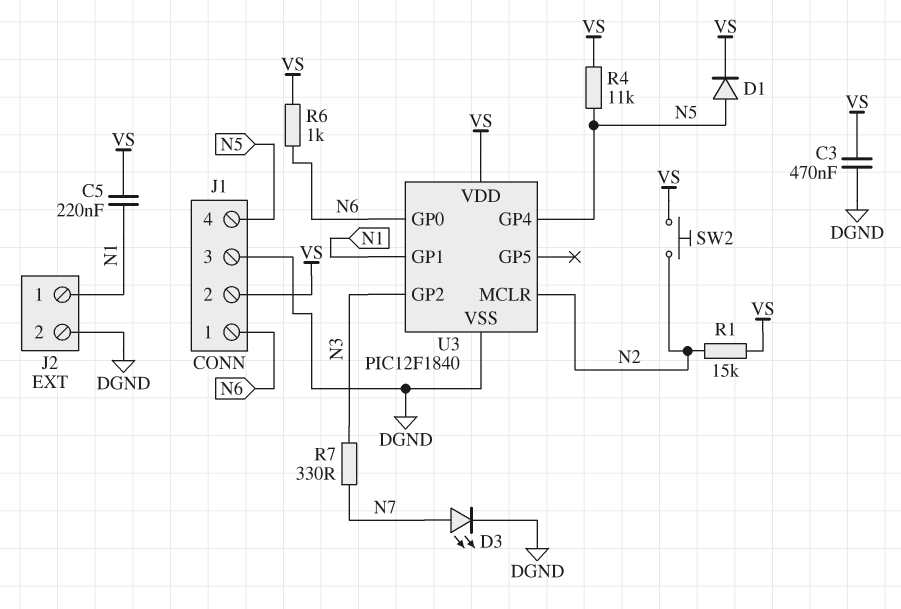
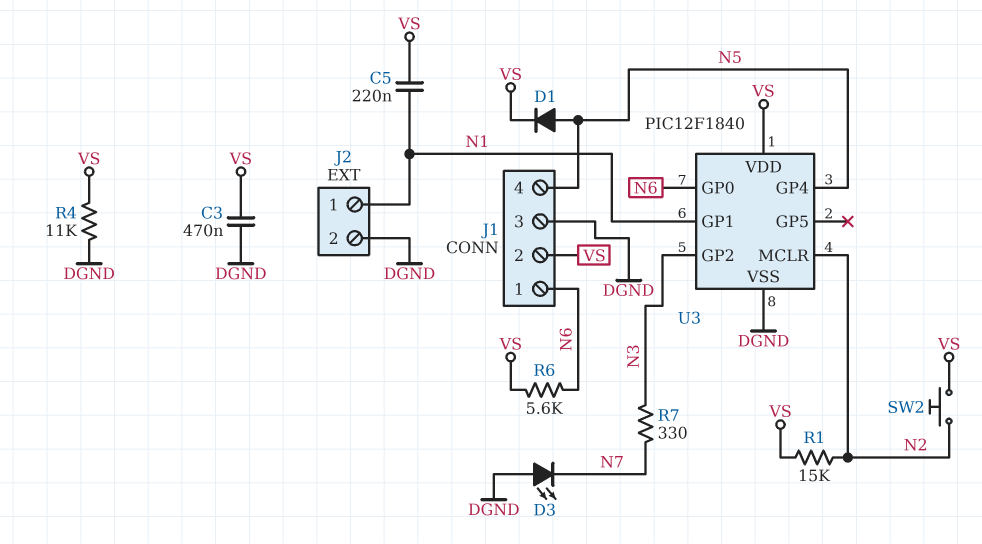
D3: LED (A N7, K DGND) -> LED (A DGND, K N7)
R4: 11k (N5, VS) -> 11k (DGND, VS)
R6: 1k (N6, VS) -> 5.6k (N6, VS)

